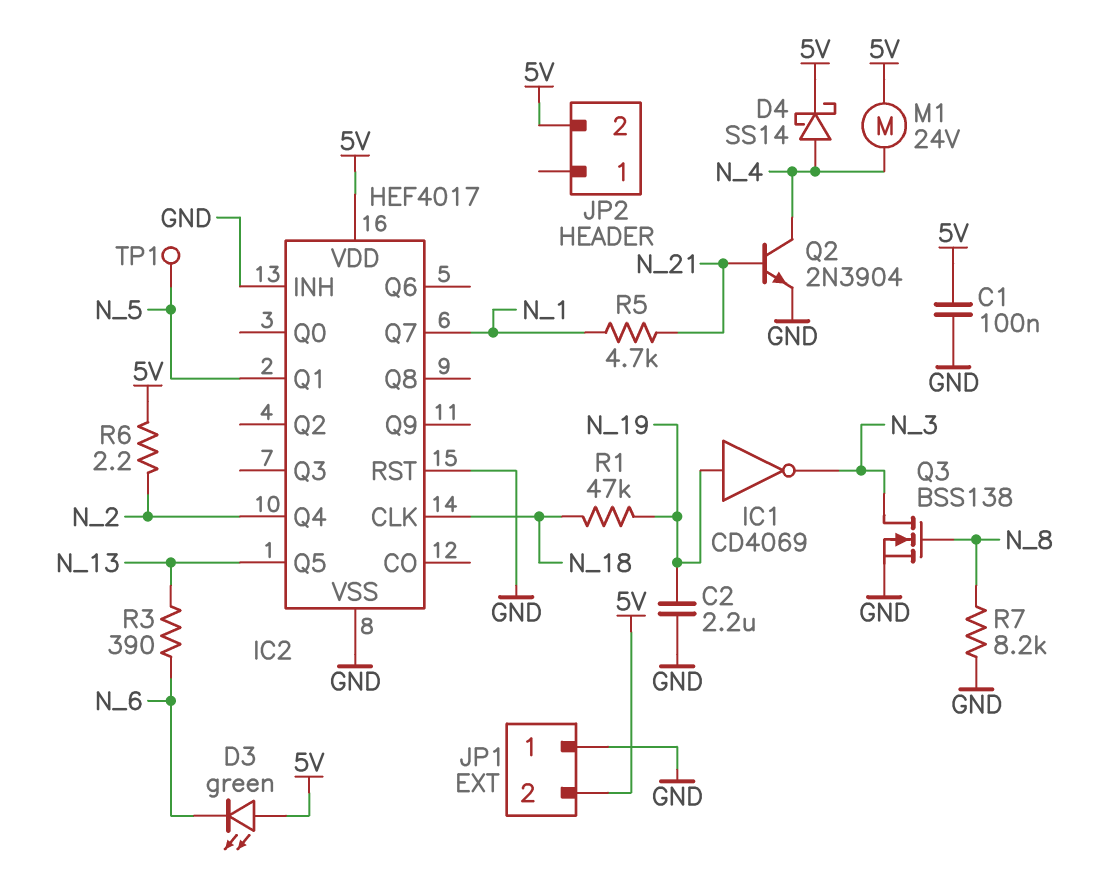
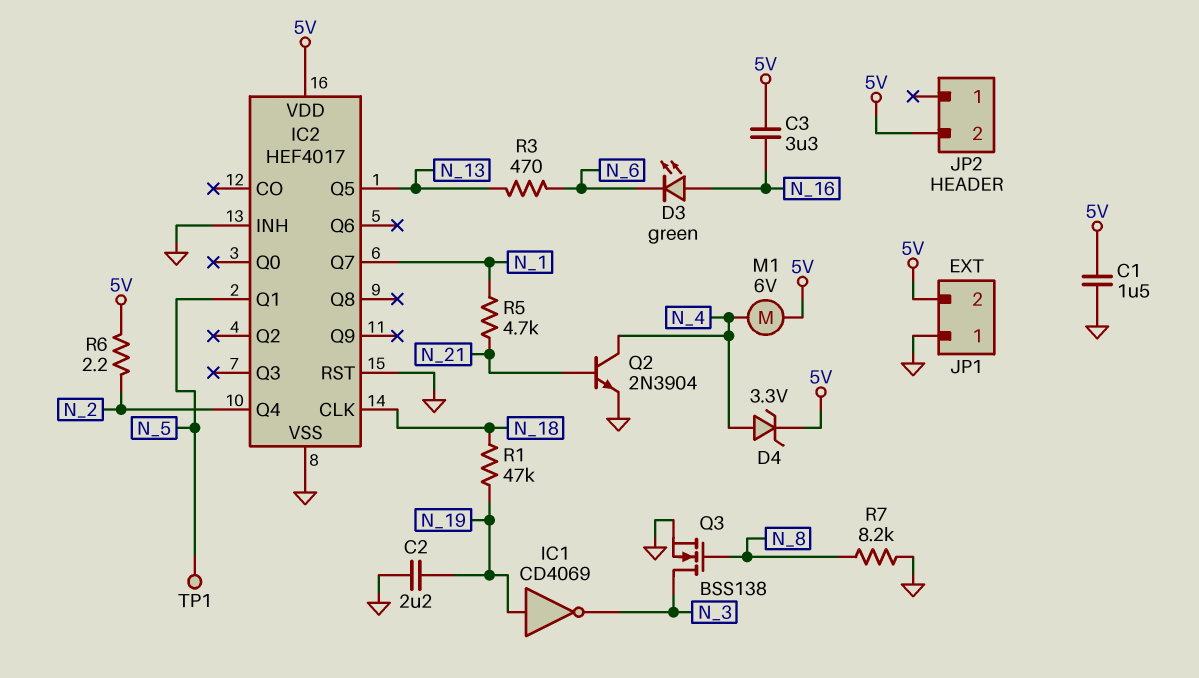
C1: 100nF (5V, GND) -> 1.5uF (5V, GND)
C3: none -> 3.3uF (5V, N_16)
D3: LED green (A 5V, K N_6) -> LED green (A N_16, K N_6)
D4: schottky SS14 (A N_4, K 5V) -> zener 3.3V (A N_4, K 5V)
M1: motor 24V (5V, N_4) -> motor 6V (5V, N_4)
R3: 390 (N_6, N_13) -> 470 (N_6, N_13)

